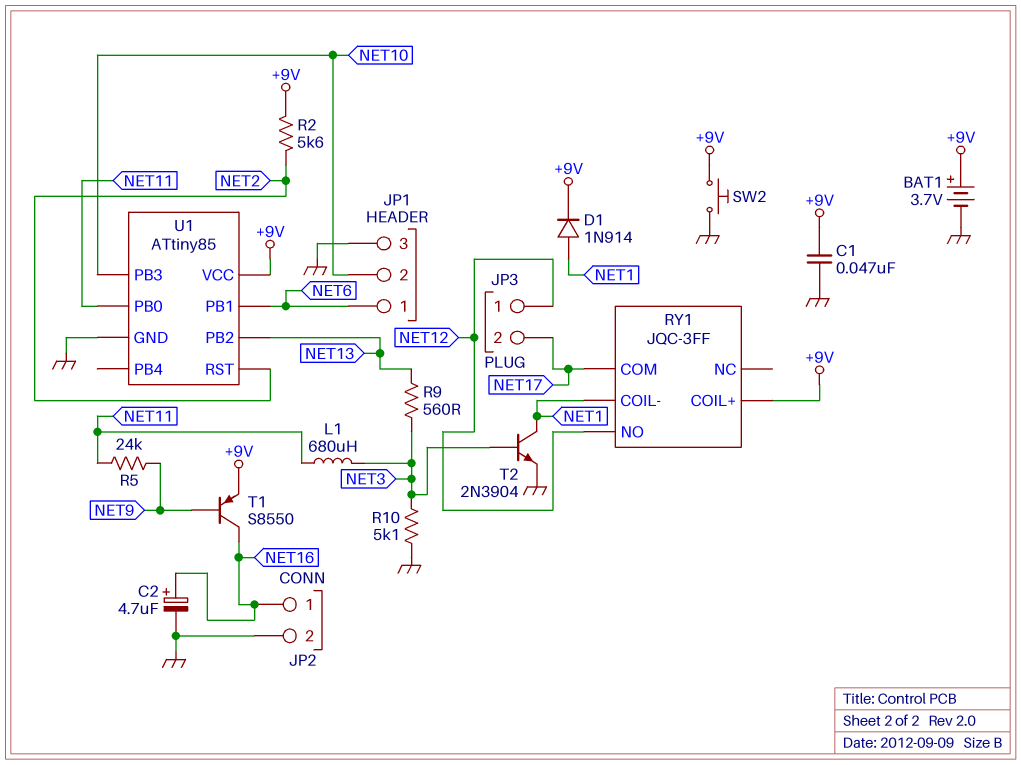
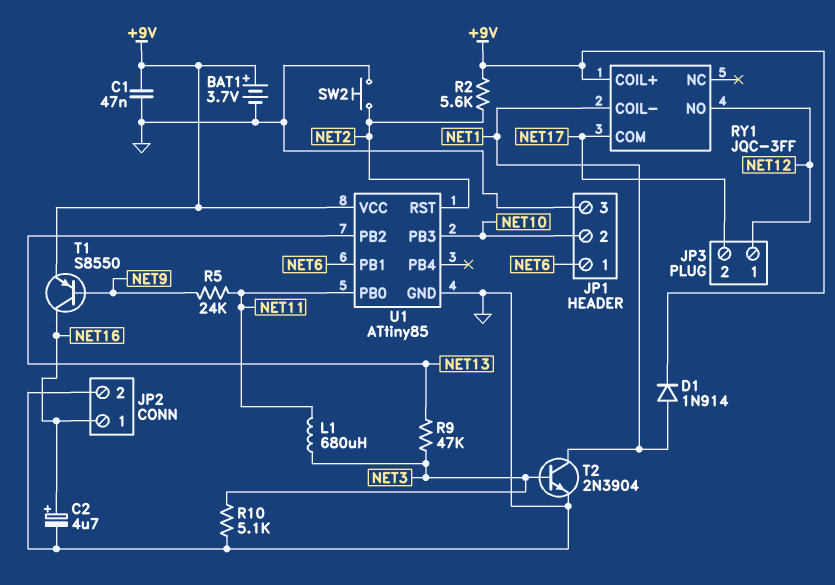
R9: 560 (NET3, NET13) -> 47k (NET3, NET13)
SW2: button (+9V, GND) -> button (GND, NET2)

